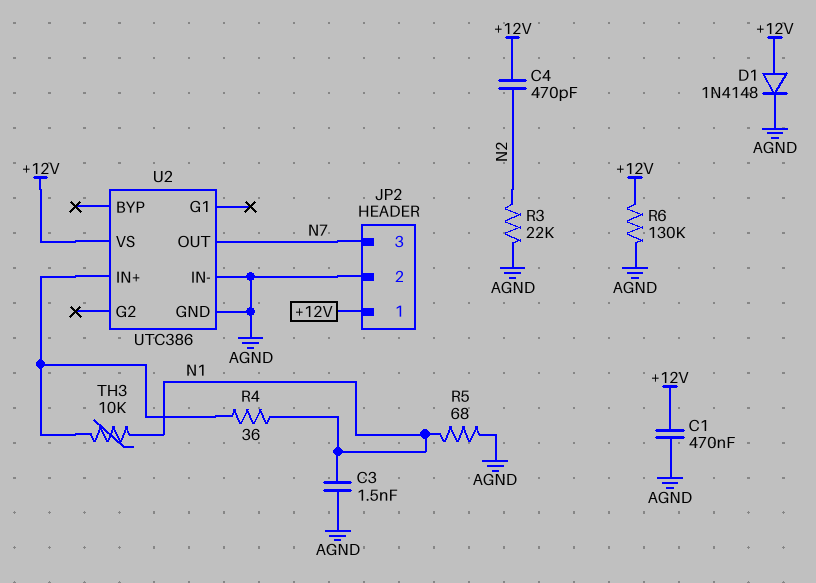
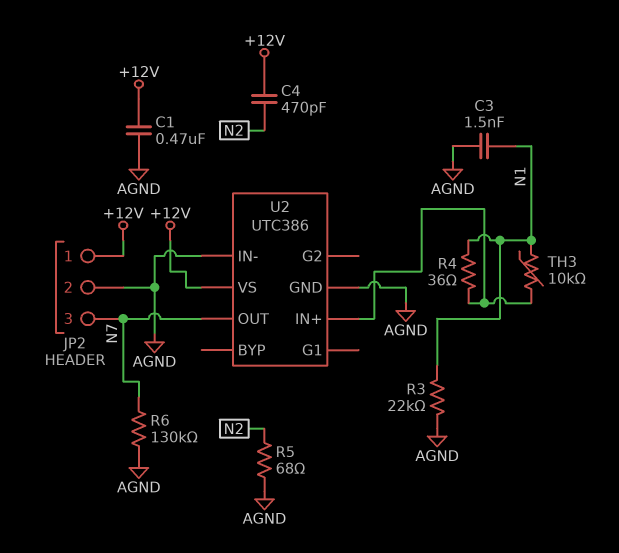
D1: diode 1N4148 (A +12V, K AGND) -> none
R3: 22k (AGND, N2) -> 22k (AGND, N1)
R5: 68 (AGND, N1) -> 68 (AGND, N2)
R6: 130k (+12V, AGND) -> 130k (AGND, N7)

